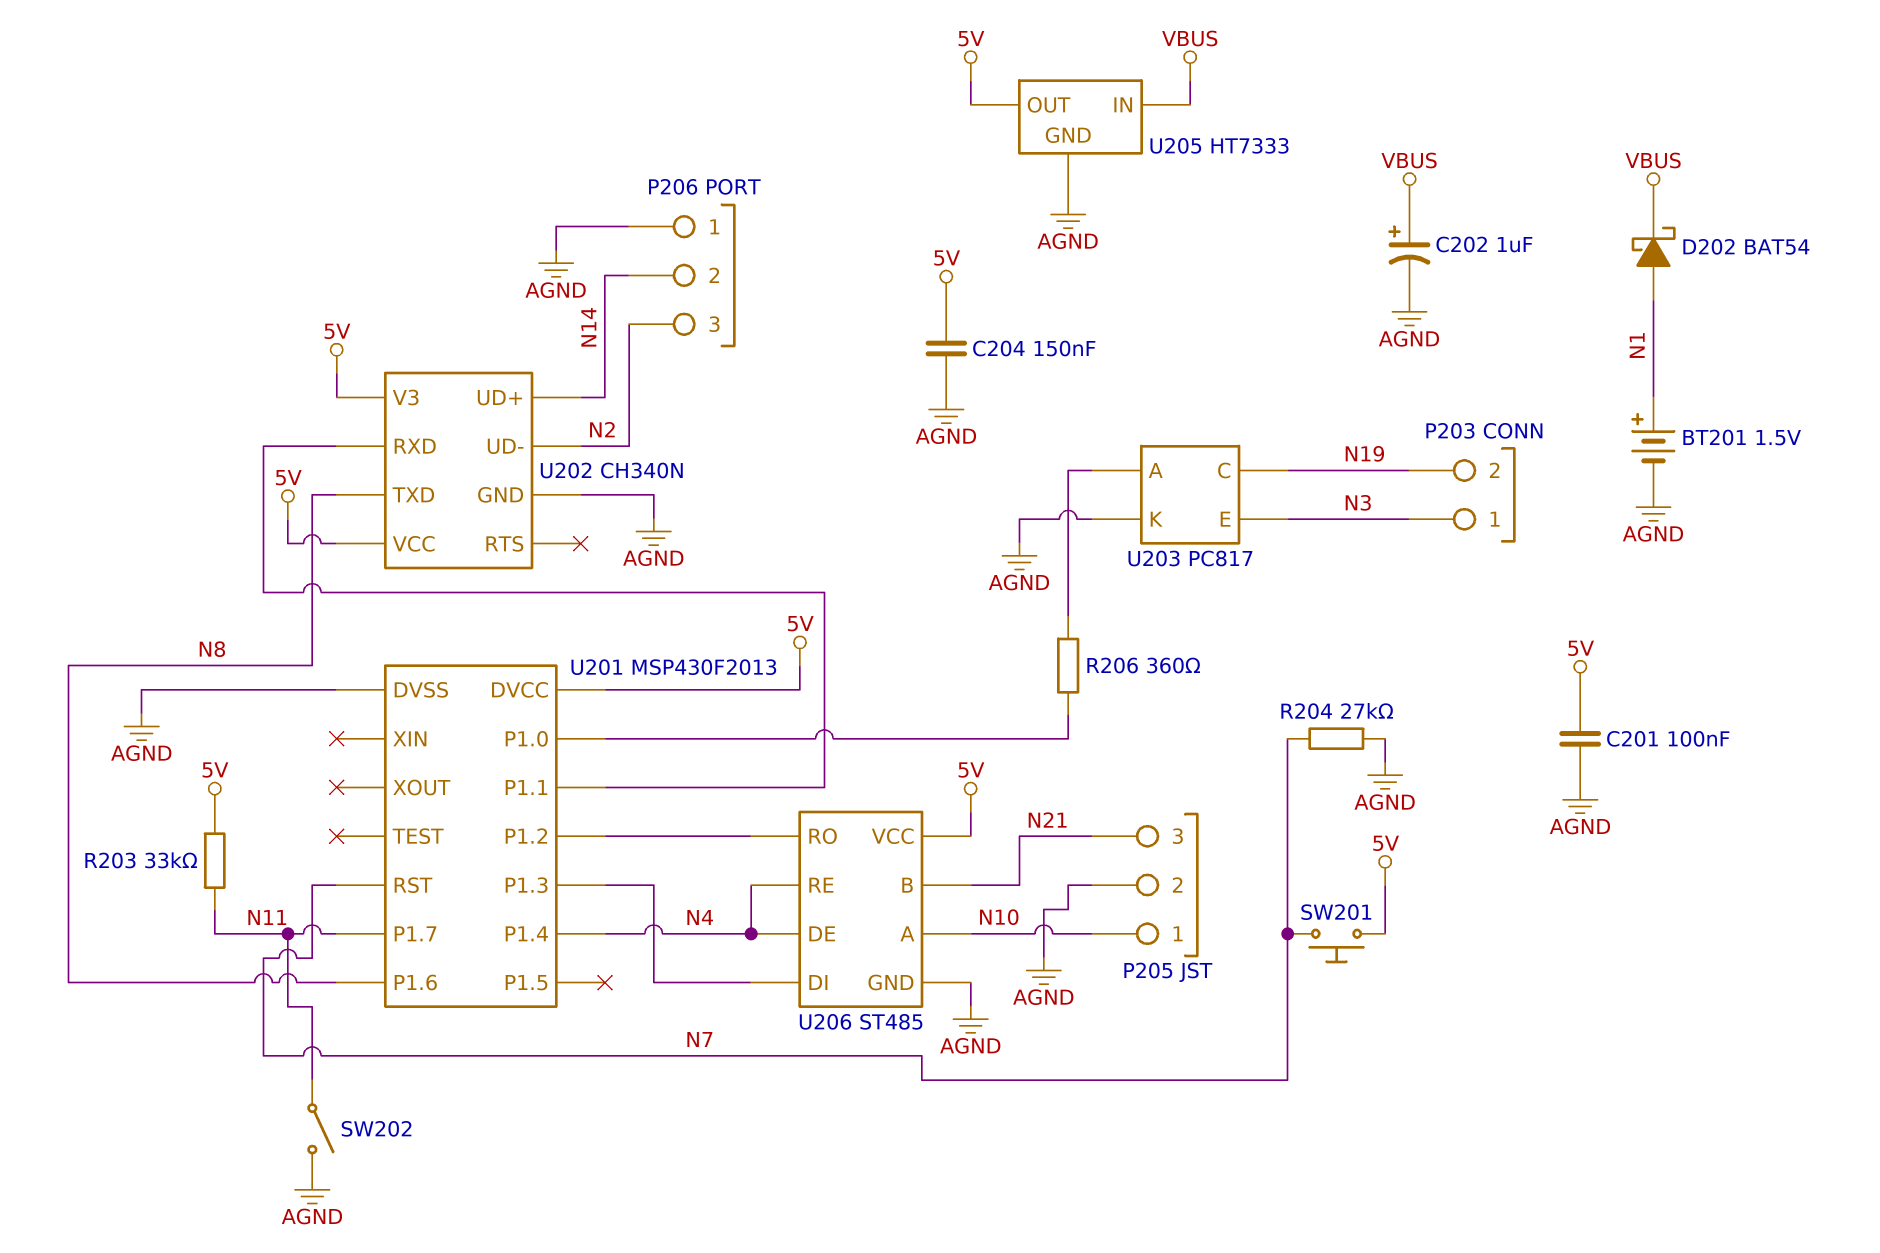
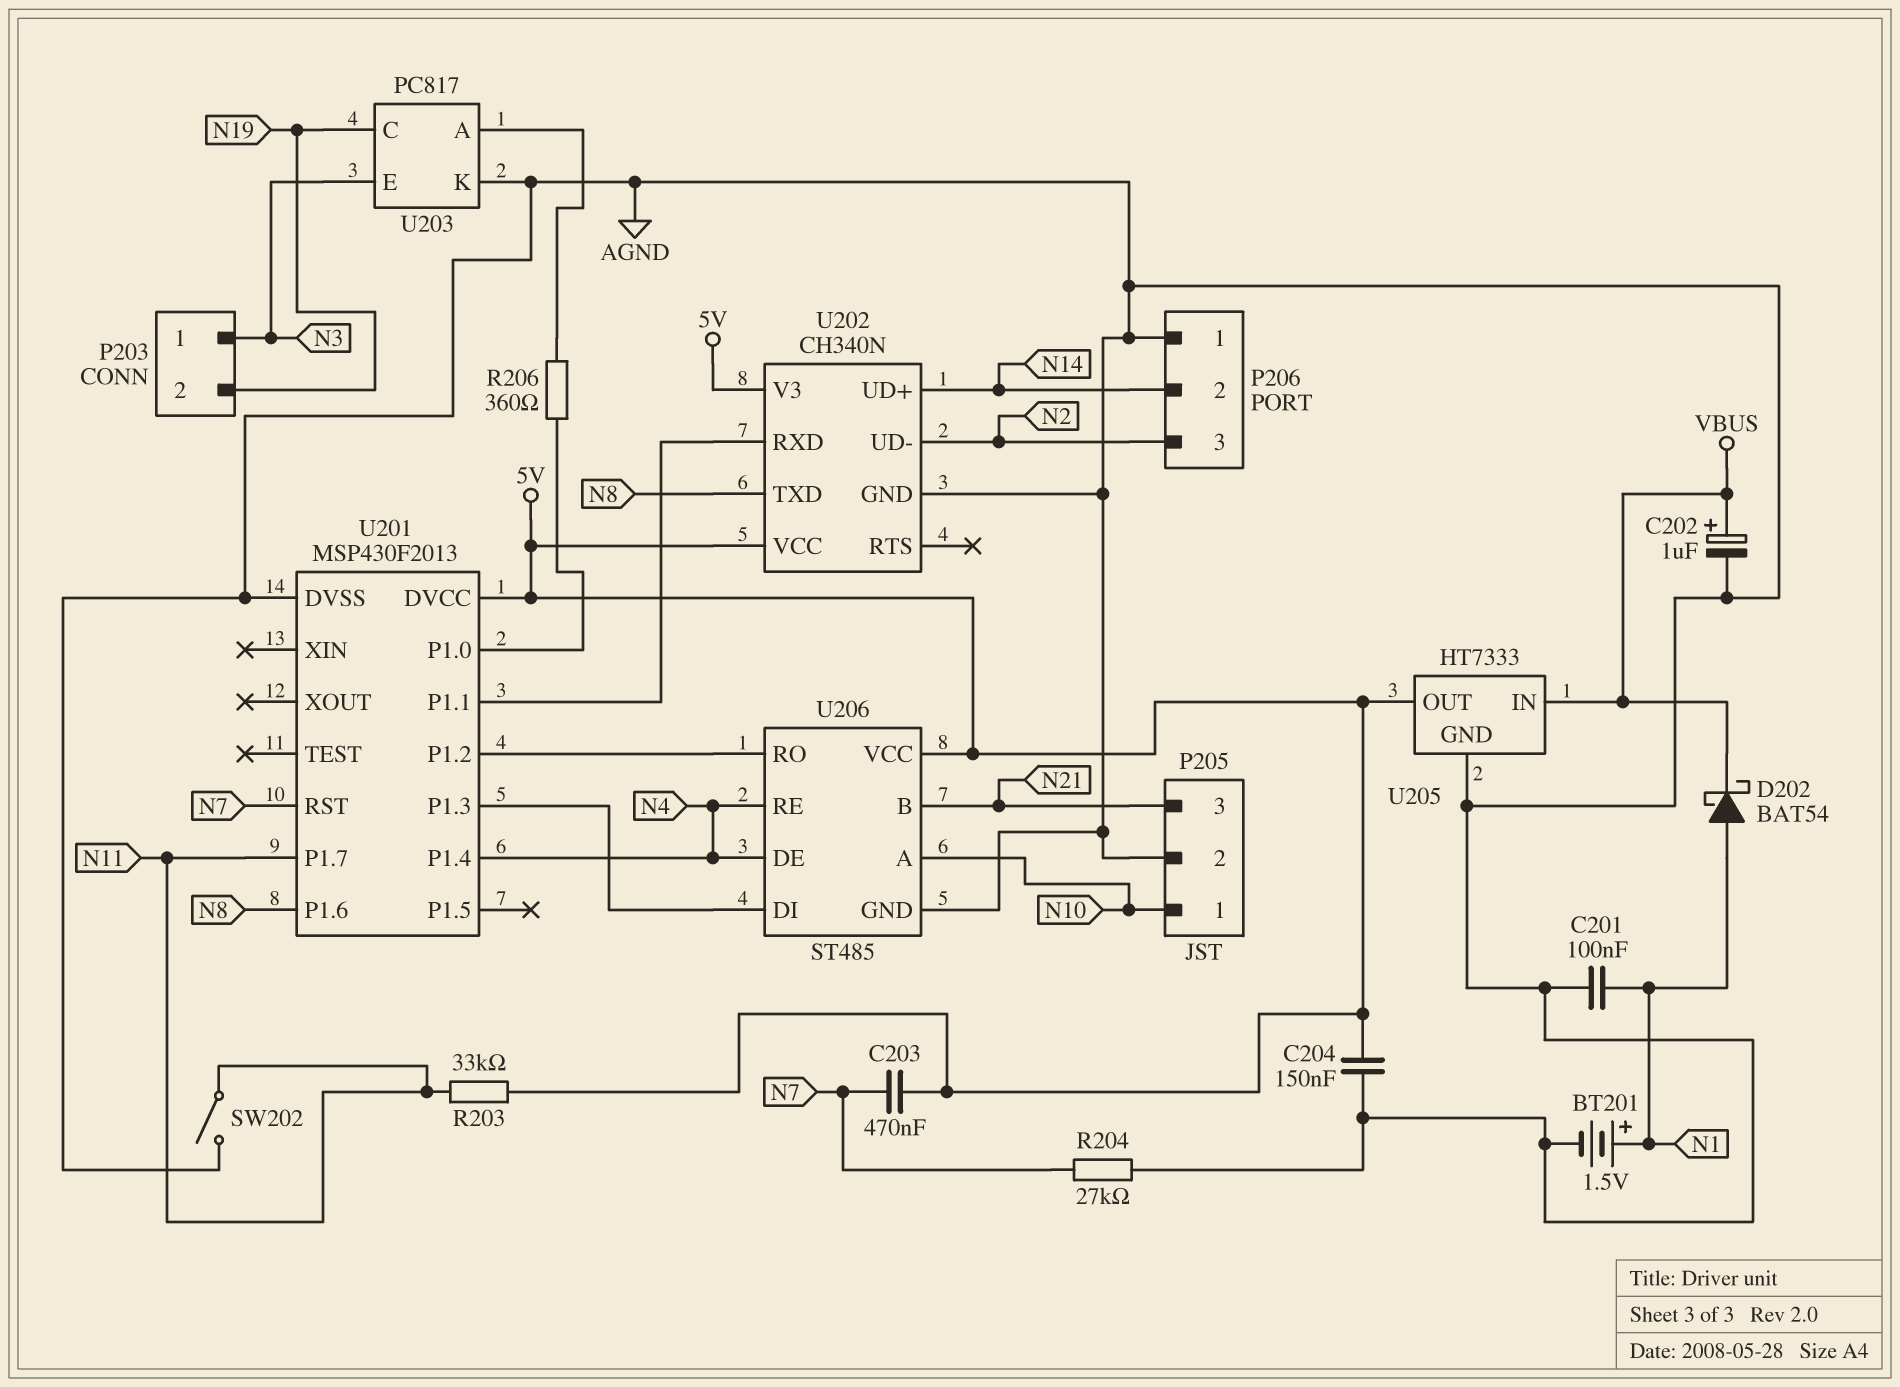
C201: 100nF (5V, AGND) -> 100nF (AGND, N1)
C203: none -> 470nF (5V, N7)
SW201: button (5V, N7) -> none

